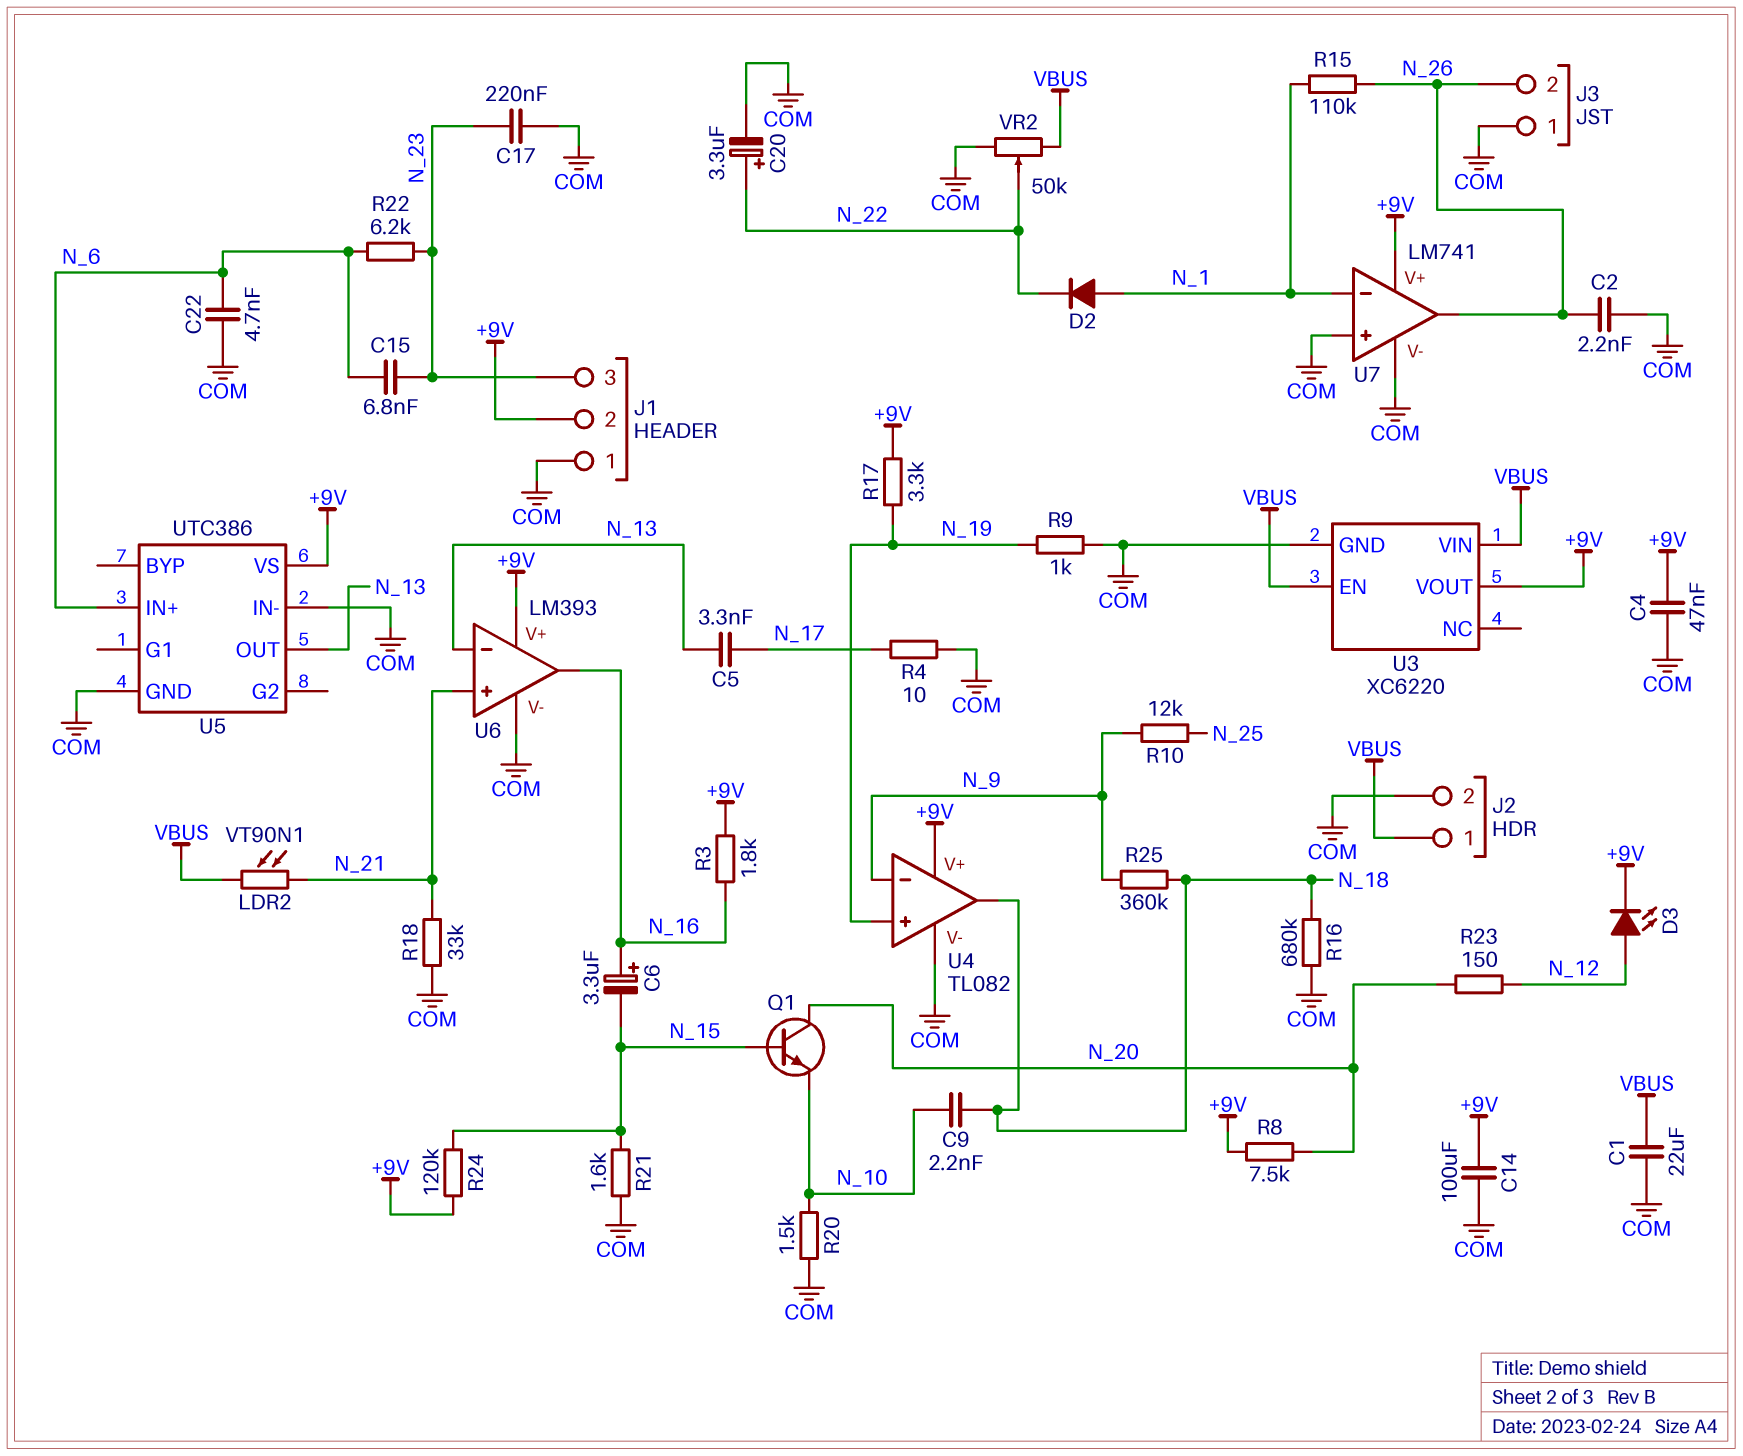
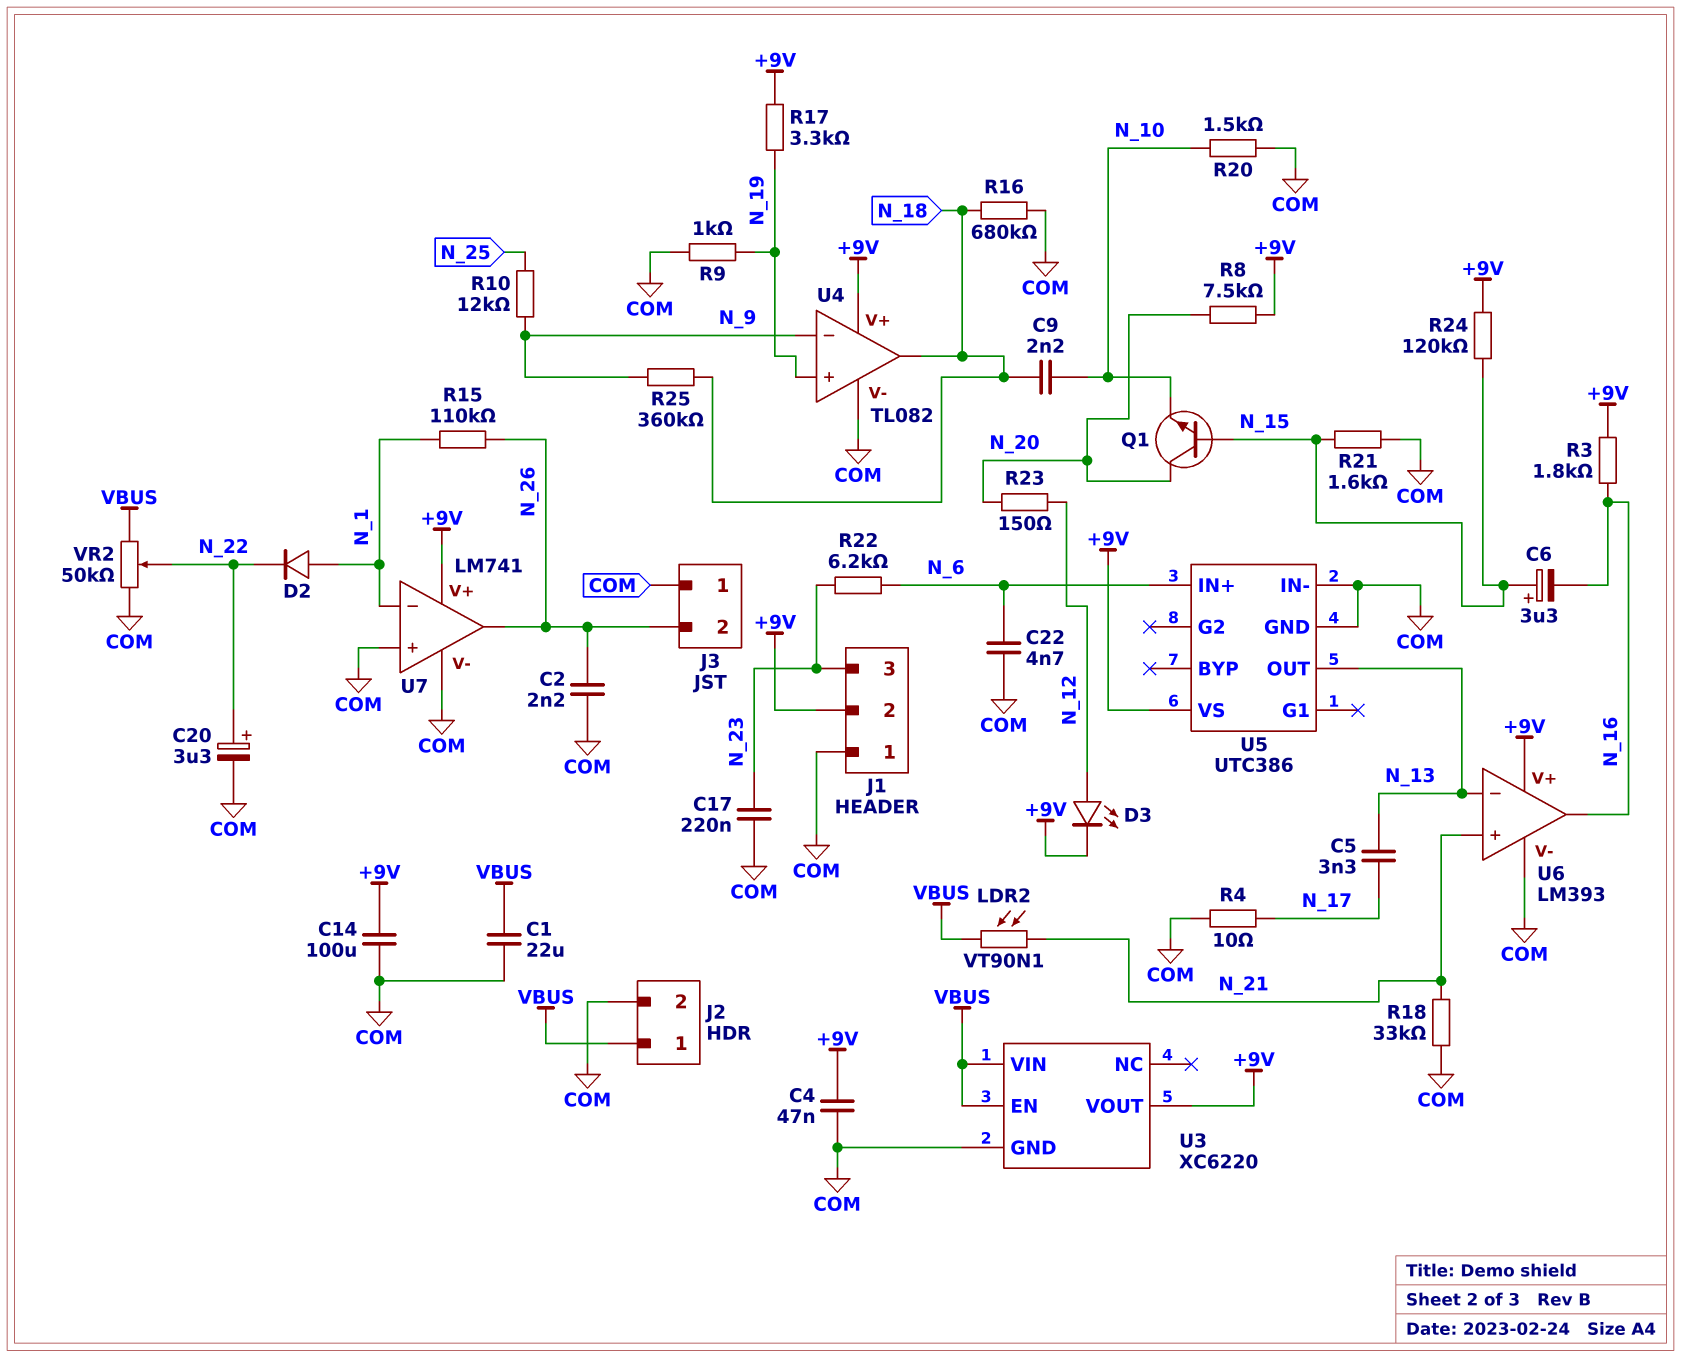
C6: 3.3uF (plus N_16, minus N_15) -> 3.3uF (plus N_15, minus N_16)
C15: 6.8nF (N_6, N_23) -> none

